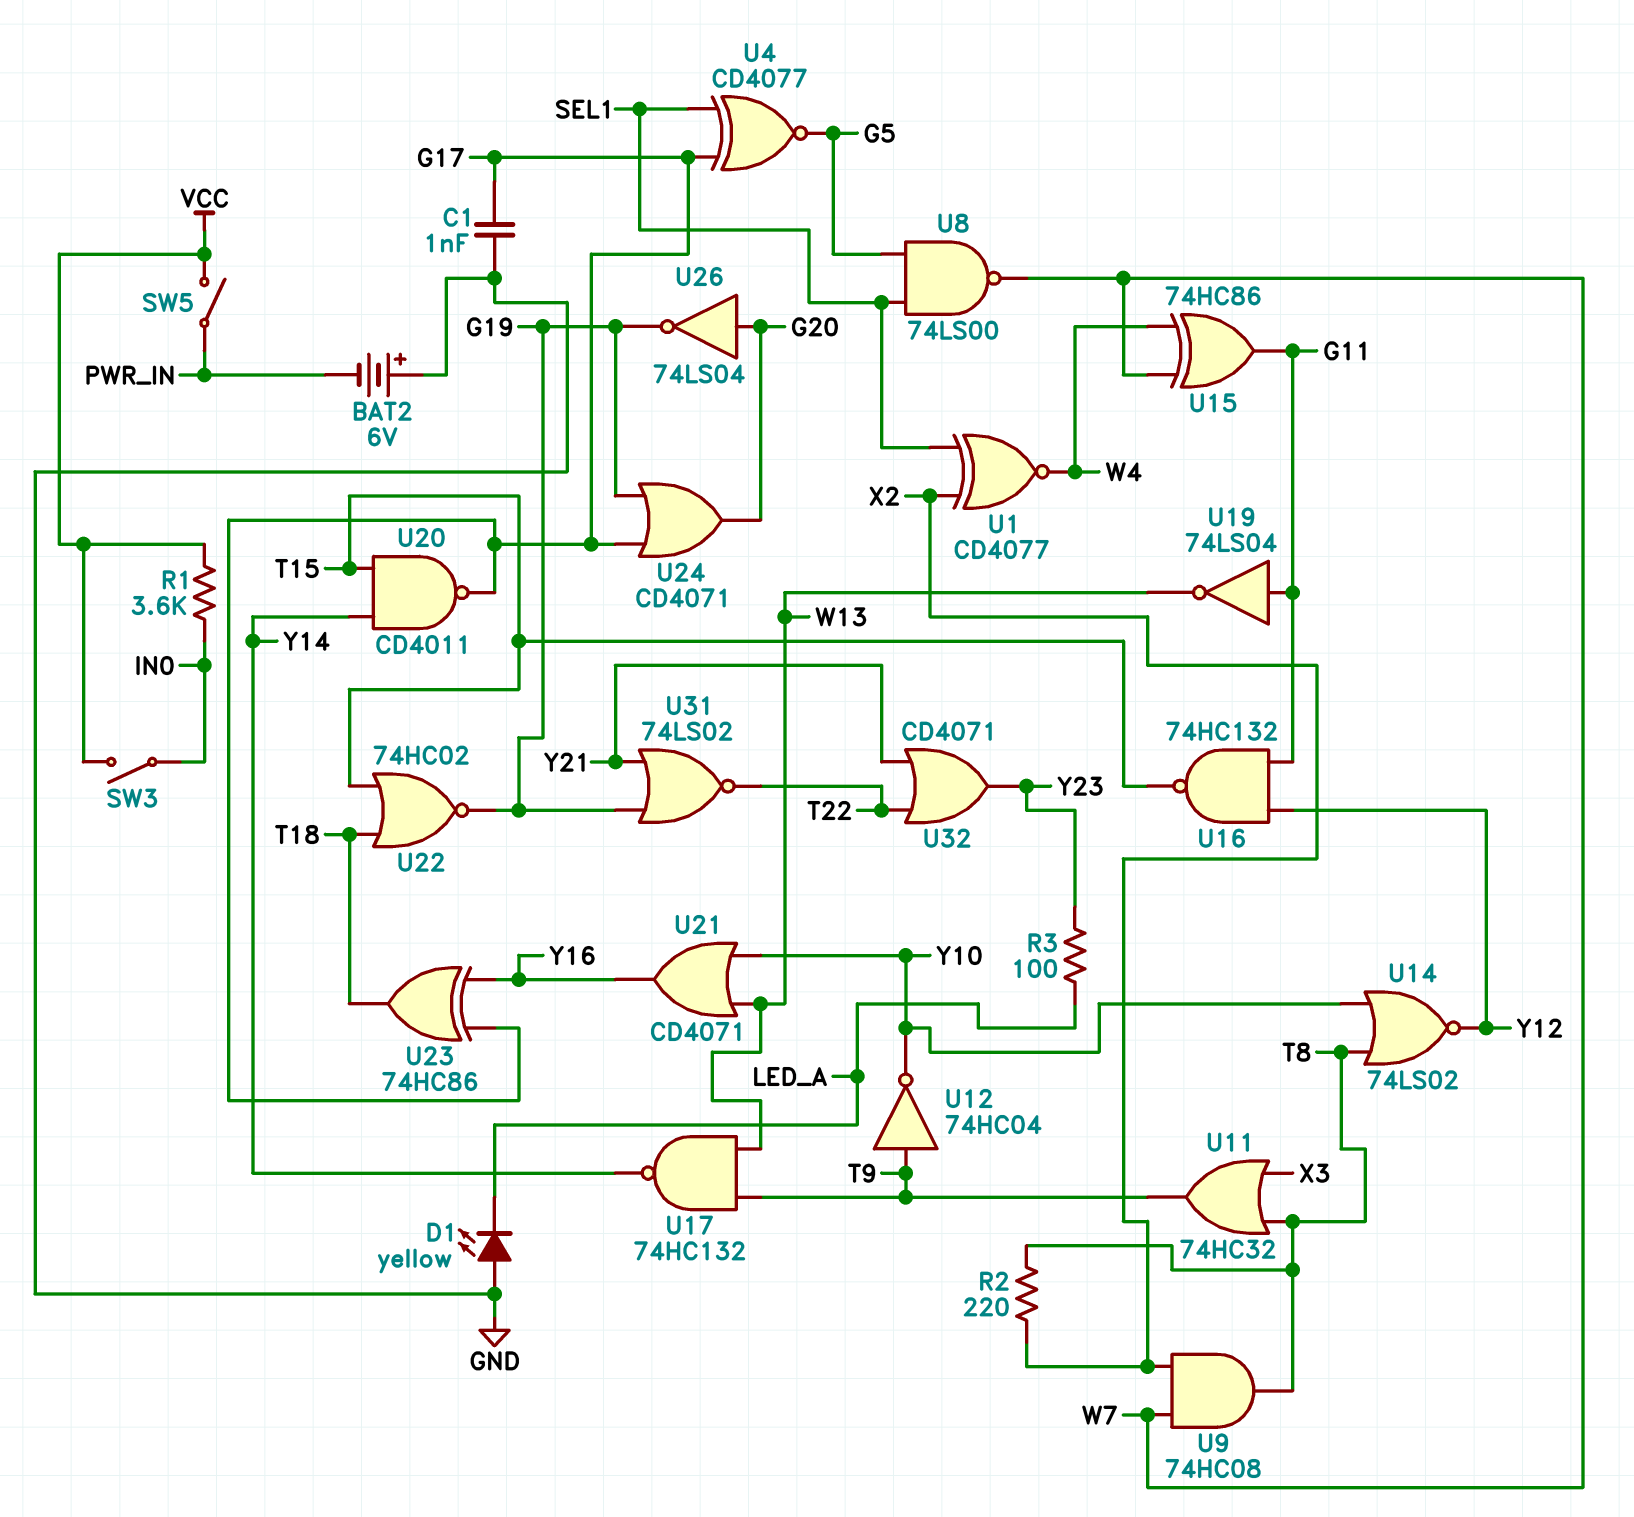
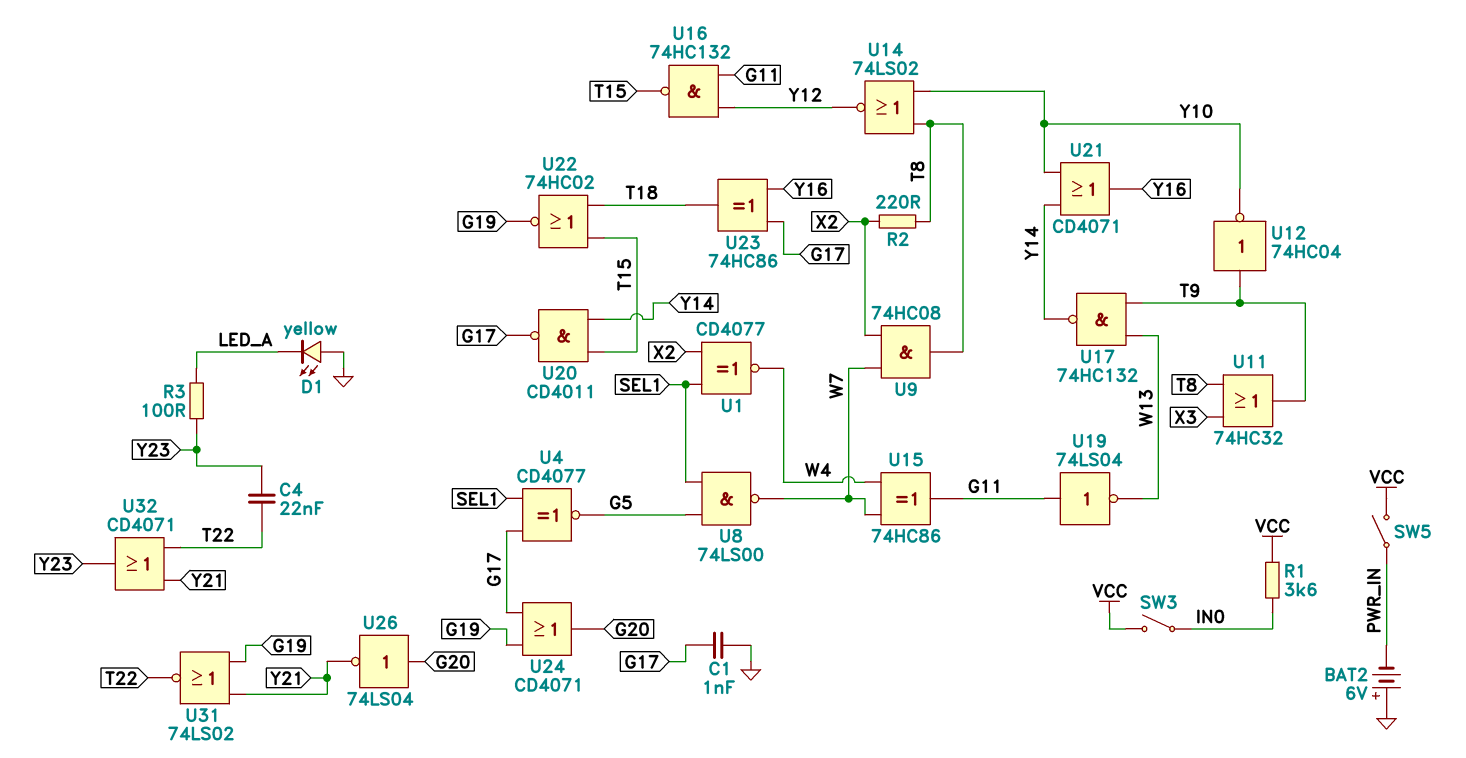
C4: none -> 22nF (T22, Y23)
U21: OR CD4071 (in W13, in Y10, out Y16) -> OR CD4071 (in Y10, in Y14, out Y16)
U26: NOT 74LS04 (in G20, out G19) -> NOT 74LS04 (in G20, out Y21)

